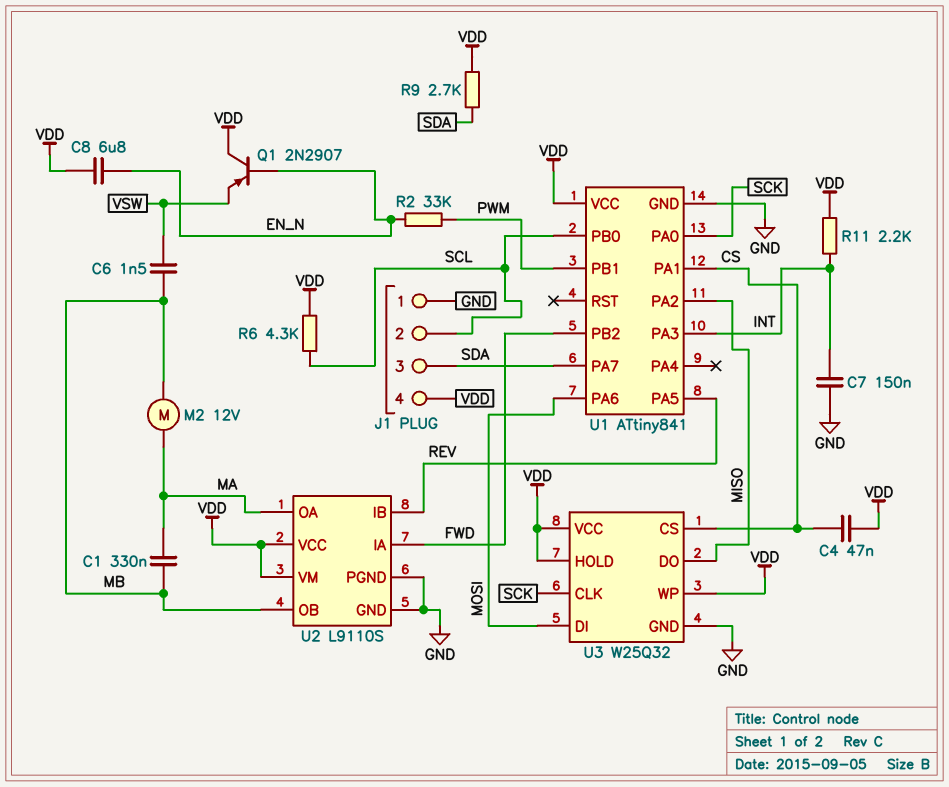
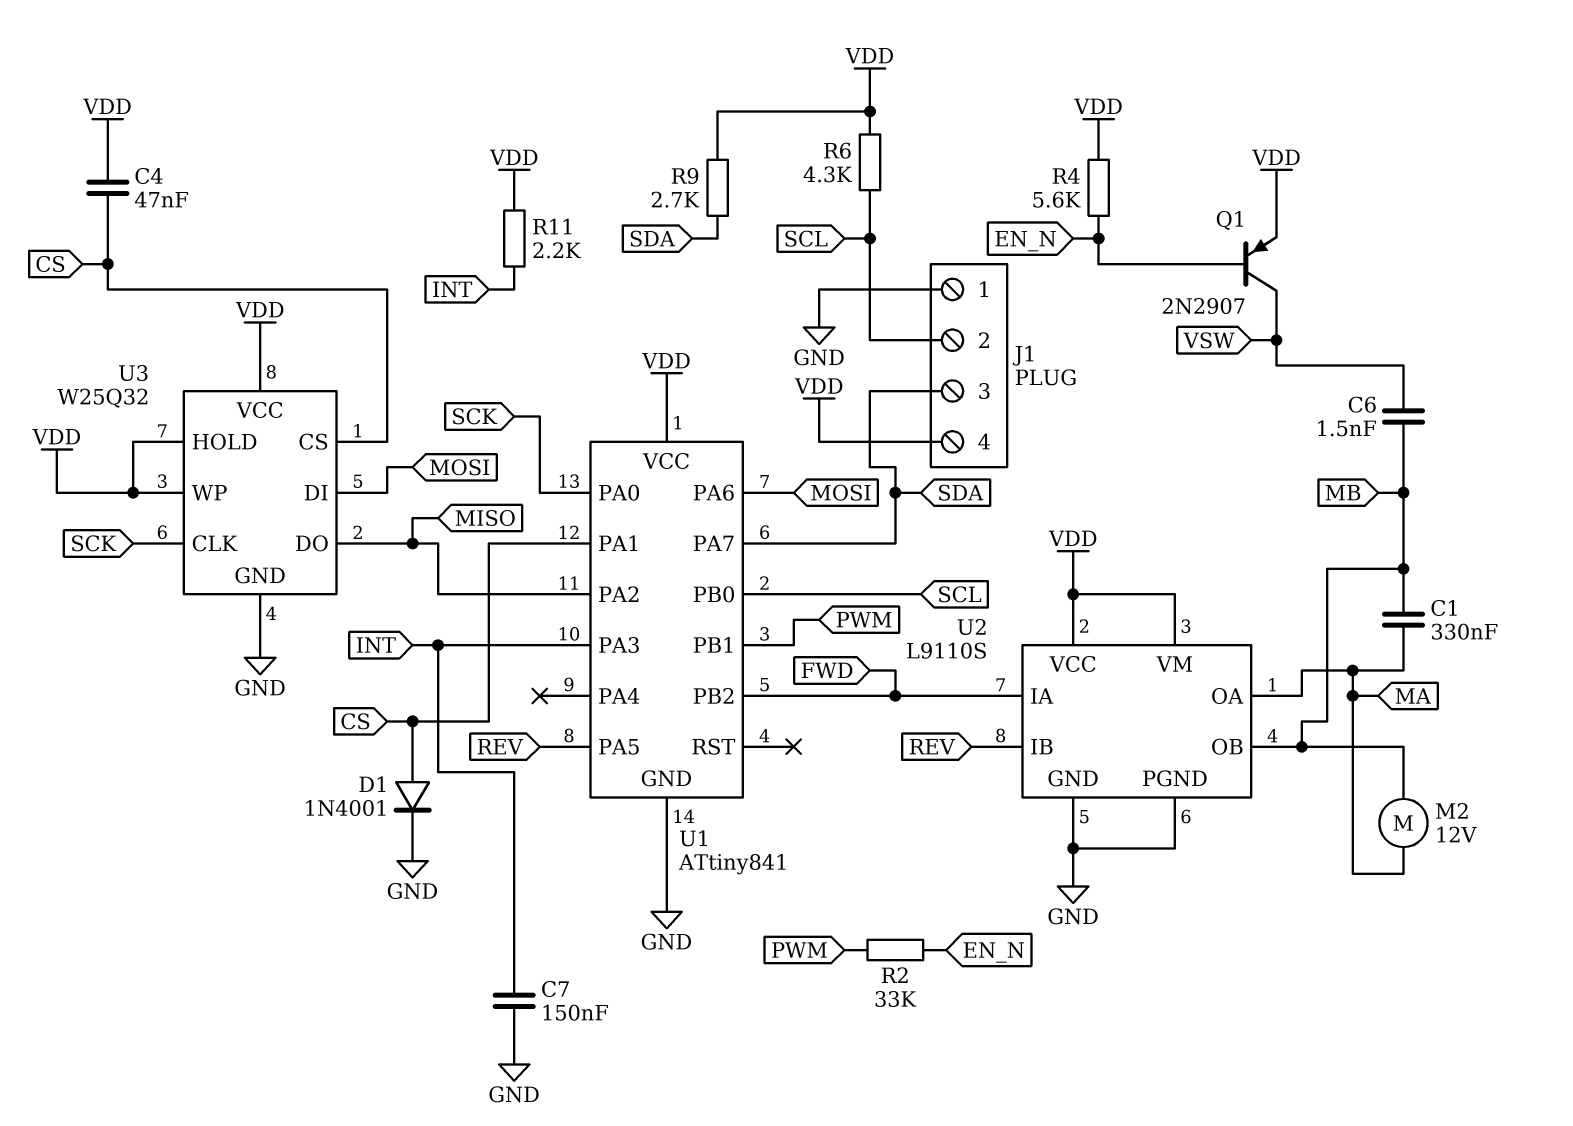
C8: 6.8uF (EN_N, VDD) -> none
D1: none -> diode 1N4001 (A CS, K GND)
Q1: PNP 2N2907 (B EN_N, C VDD, E VSW) -> PNP 2N2907 (B EN_N, C VSW, E VDD)
R4: none -> 5.6k (EN_N, VDD)

